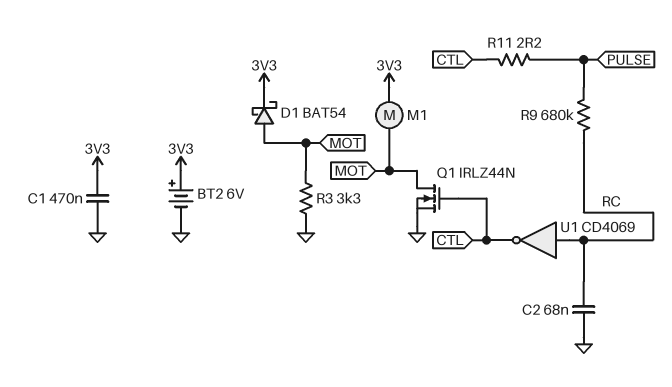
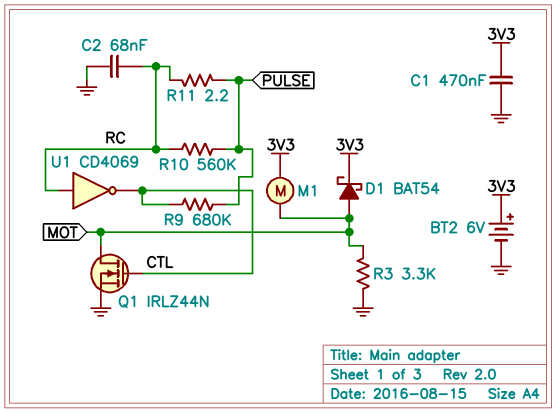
R9: 680k (PULSE, RC) -> 680k (CTL, PULSE)
R10: none -> 560k (PULSE, RC)
R11: 2.2 (CTL, PULSE) -> 2.2 (PULSE, RC)

